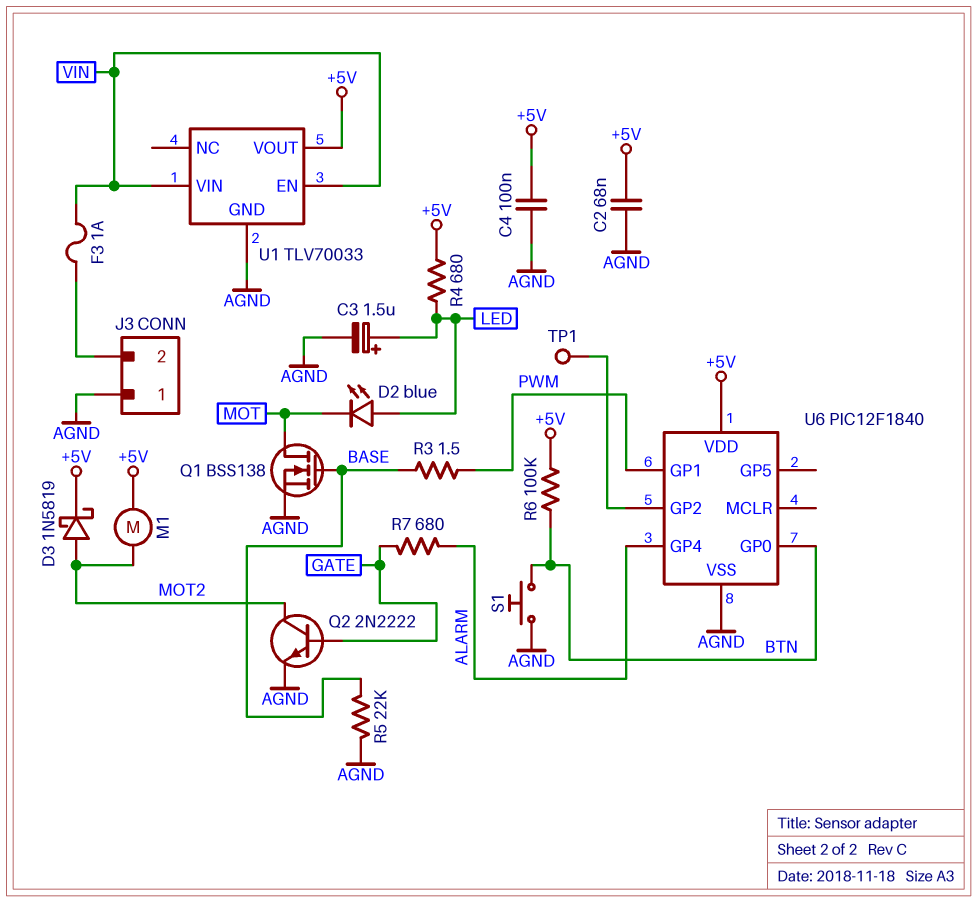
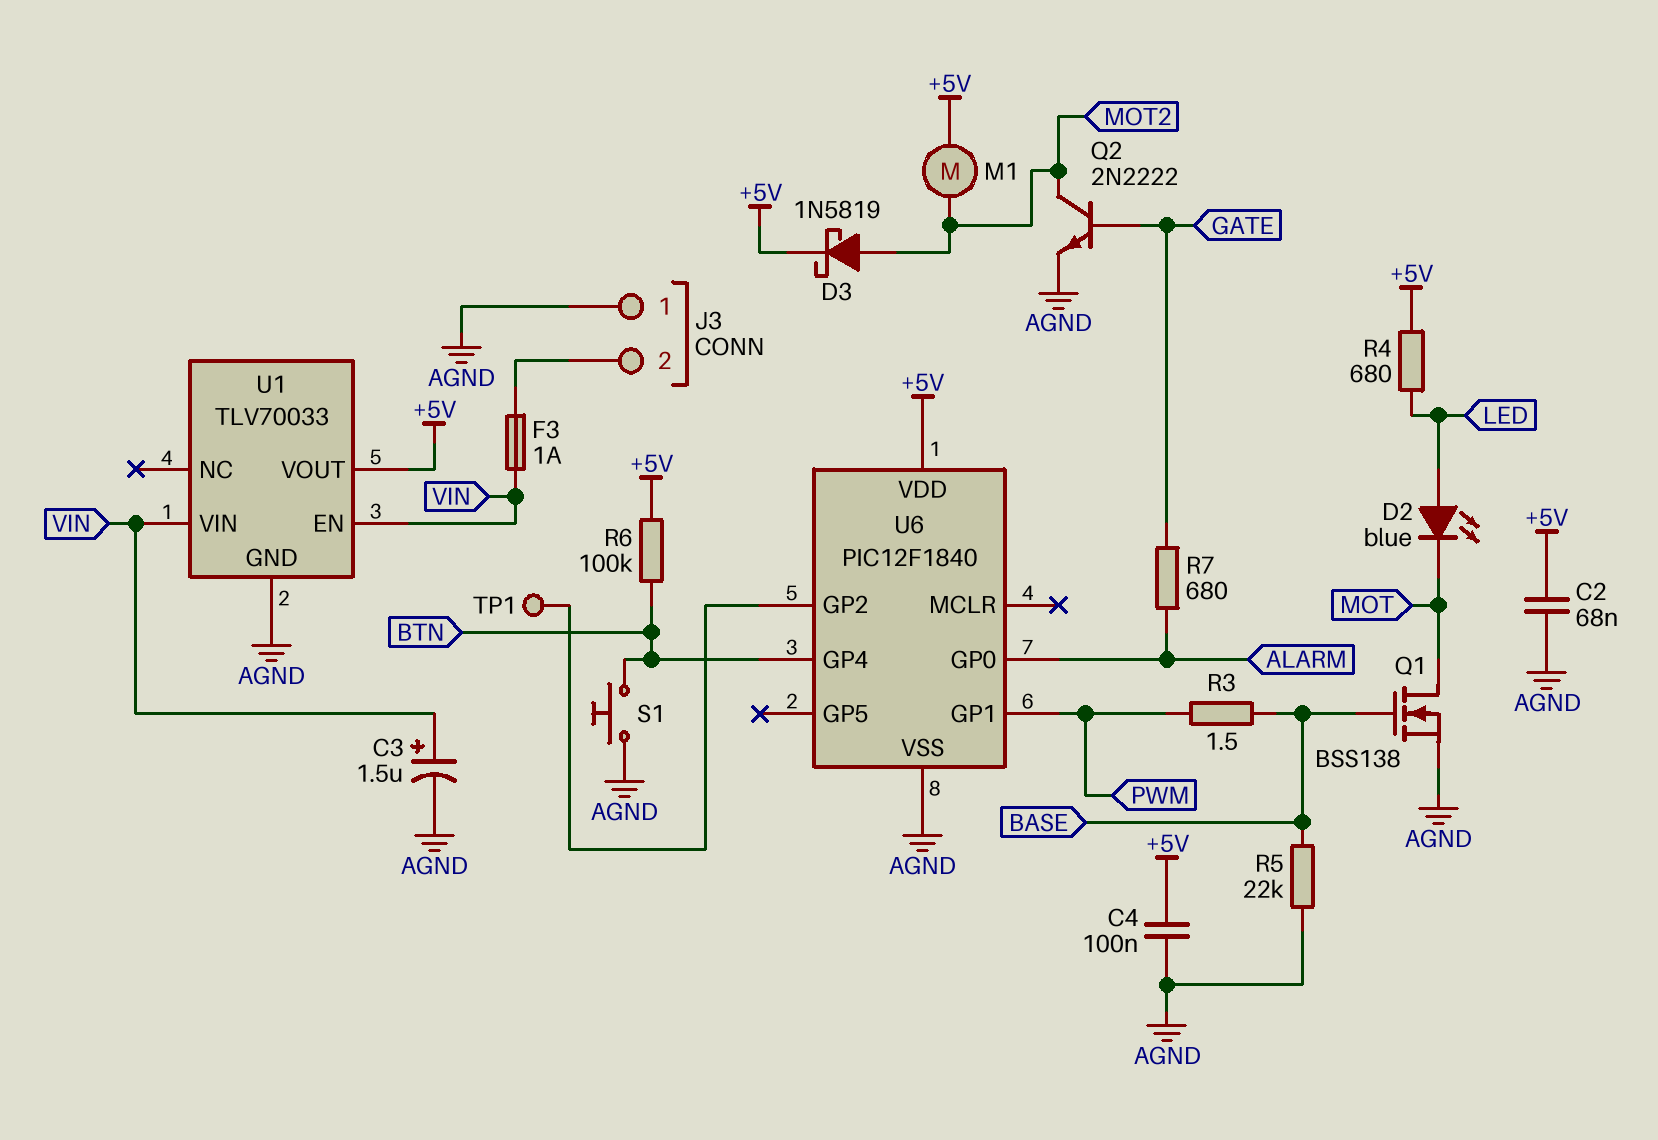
C3: 1.5uF (plus LED, minus AGND) -> 1.5uF (plus VIN, minus AGND)
U6 pin GP0: BTN -> ALARM
U6 pin GP4: ALARM -> BTN

